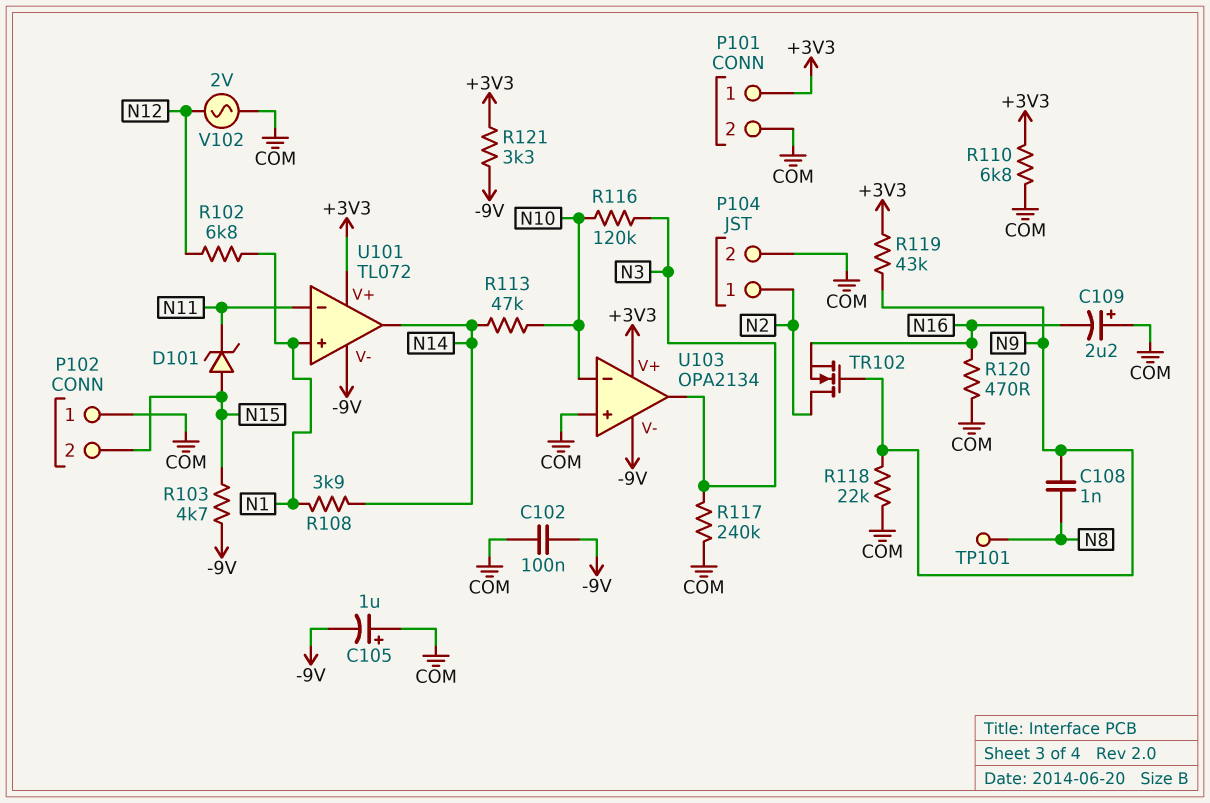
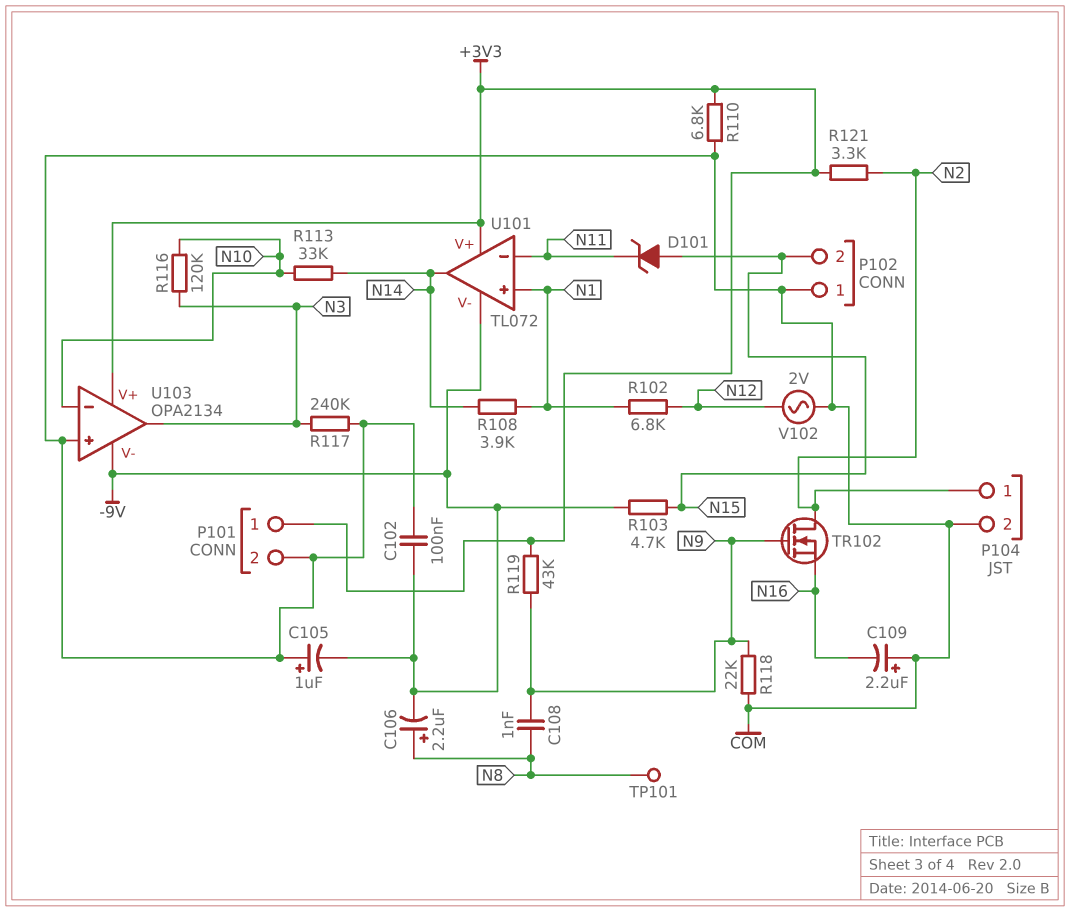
C106: none -> 2.2uF (plus N8, minus -9V)
R113: 47k (N10, N14) -> 33k (N10, N14)
R120: 470 (COM, N16) -> none
R121: 3.3k (+3V3, -9V) -> 3.3k (+3V3, N2)

